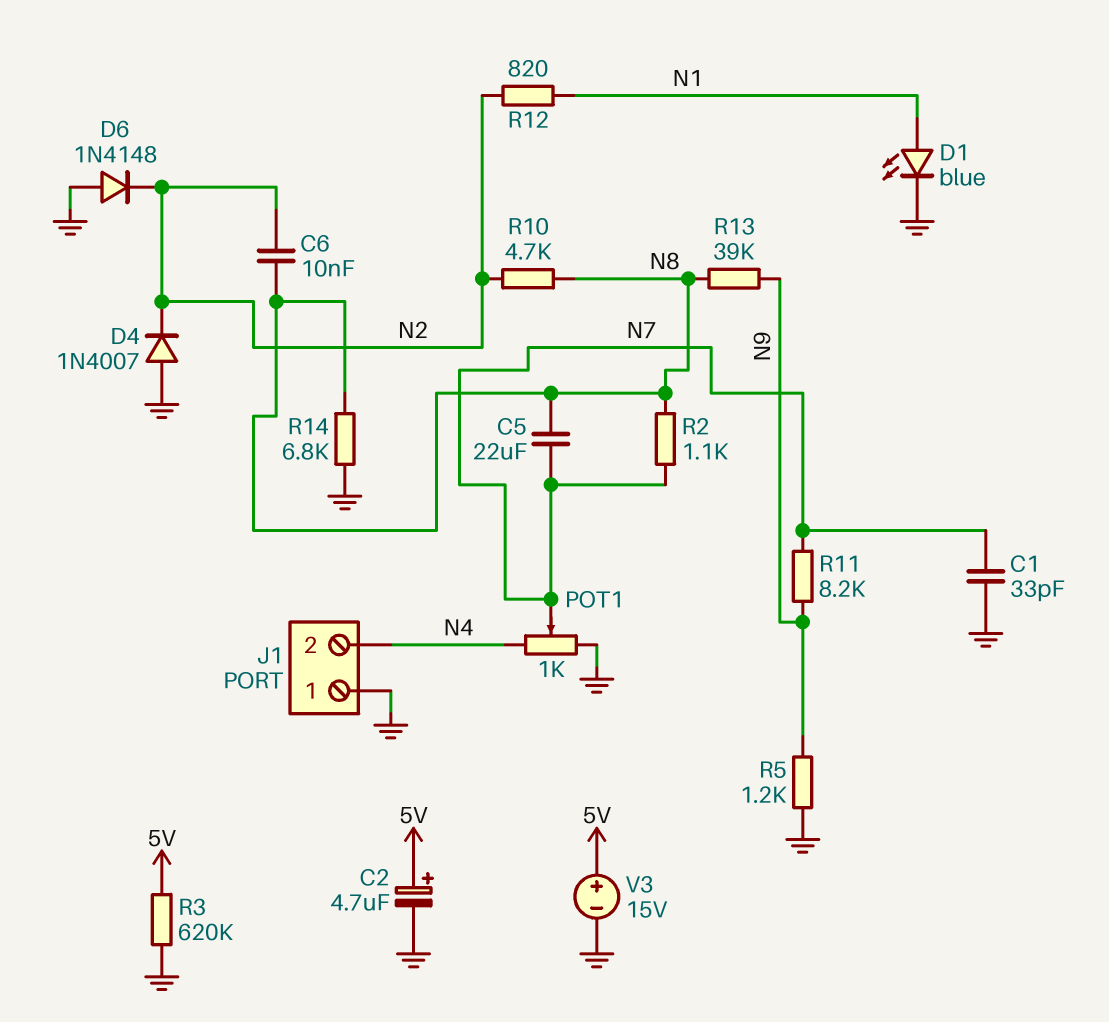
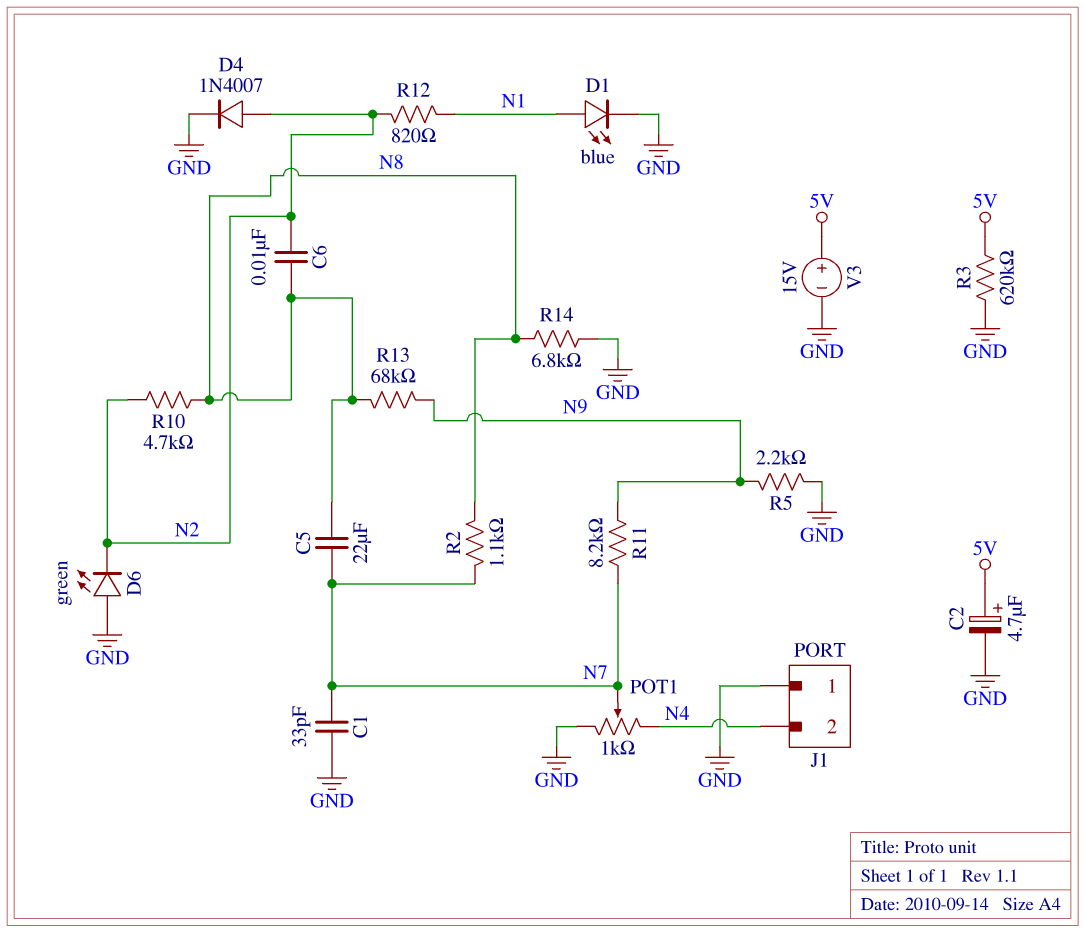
D4: diode 1N4007 (A GND, K N2) -> diode 1N4007 (A N2, K GND)
D6: diode 1N4148 (A GND, K N2) -> LED green (A GND, K N2)
R5: 1.2k (GND, N9) -> 2.2k (GND, N9)
R13: 39k (N8, N9) -> 68k (N8, N9)

